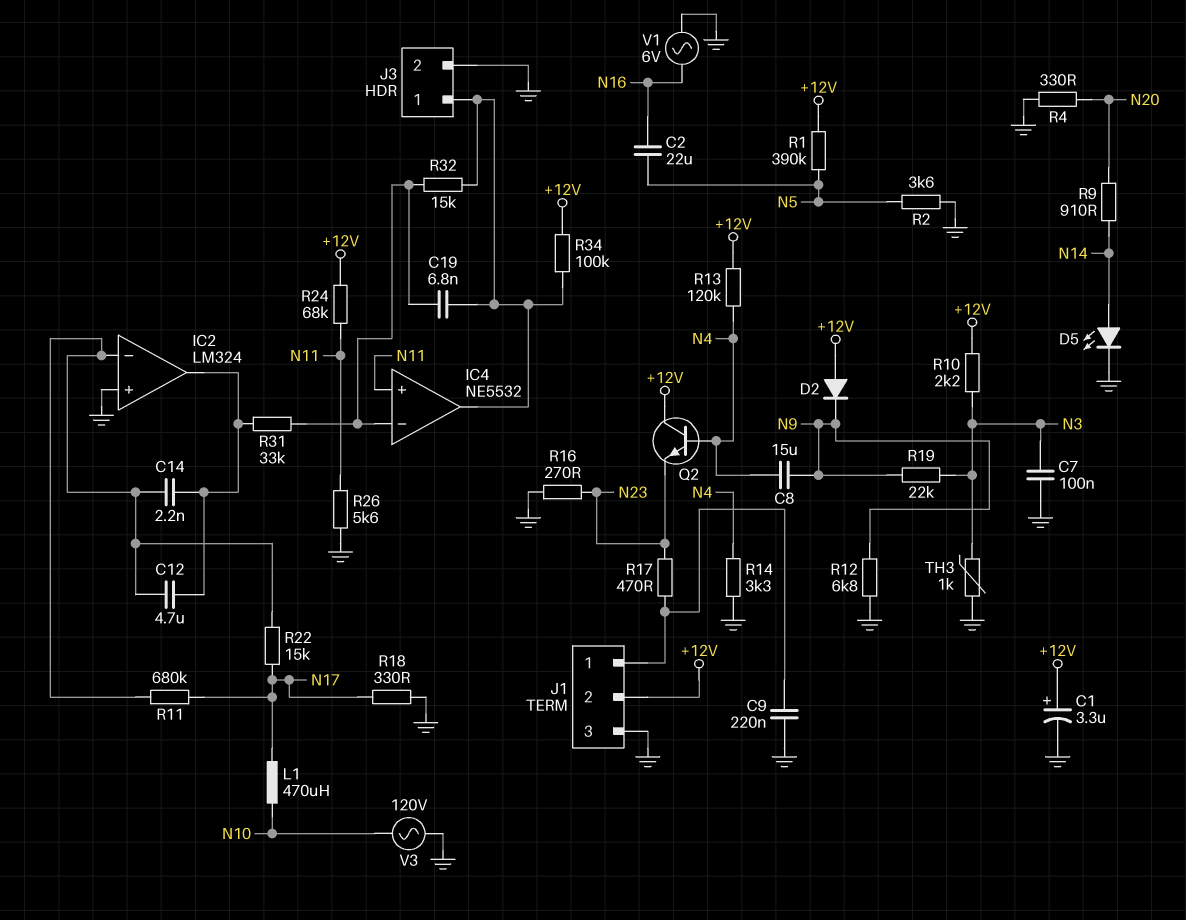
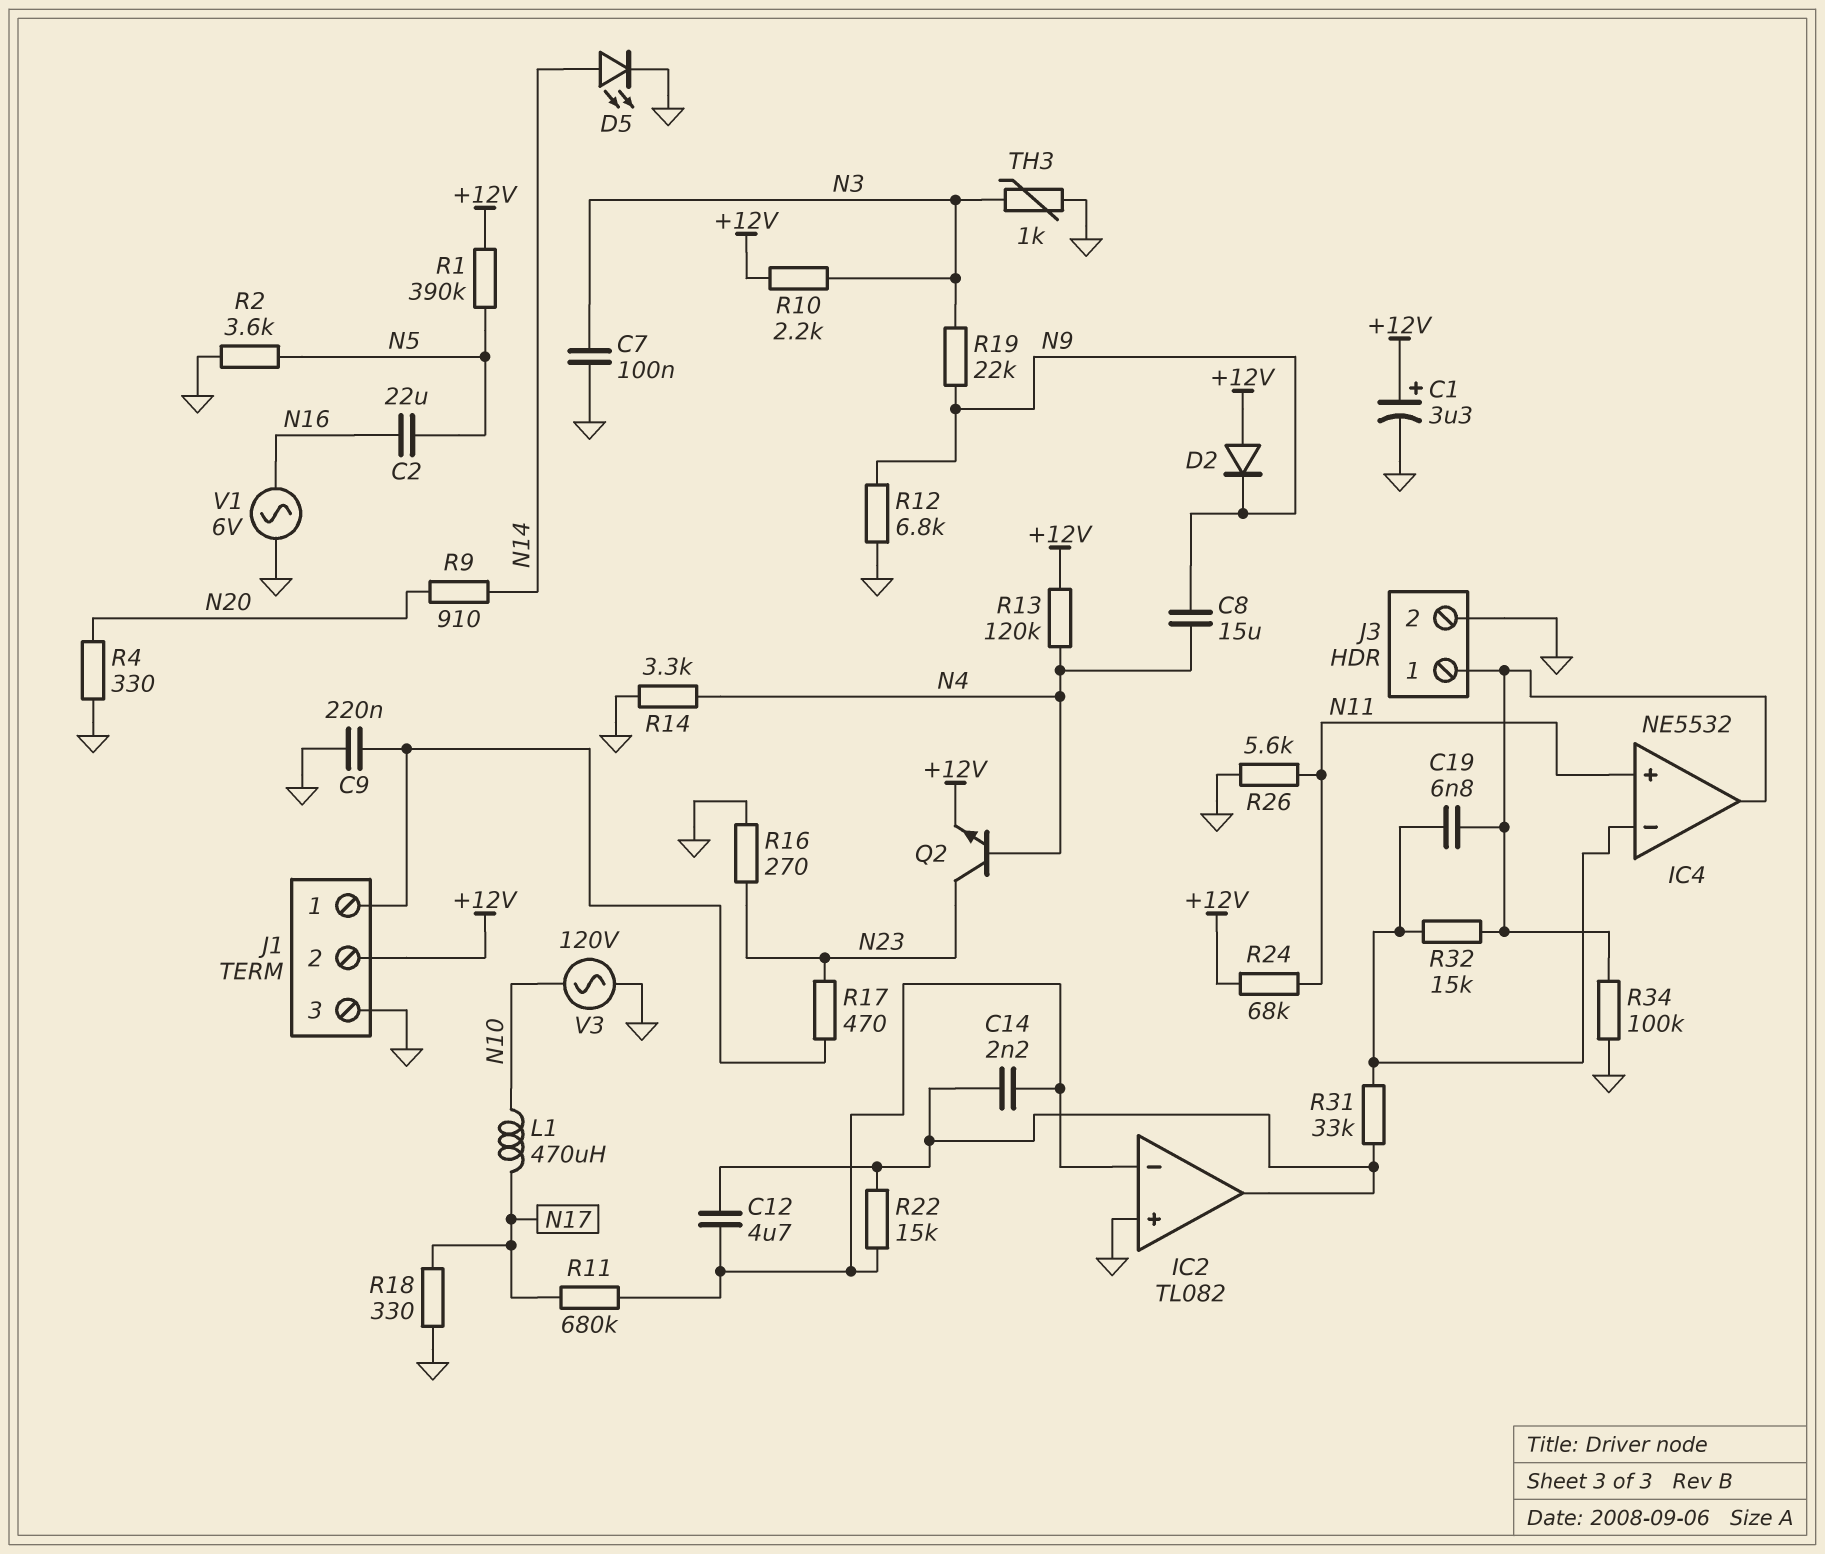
IC2: LM324 -> TL082
Q2: NPN (B N4, C +12V, E N23) -> NPN (B N4, C N23, E +12V)
R22: 15k (IC2/in-, N17) -> 15k (IC2/in-, IC2/out)
R34: 100k (+12V, IC4/out) -> 100k (GND, IC4/out)

